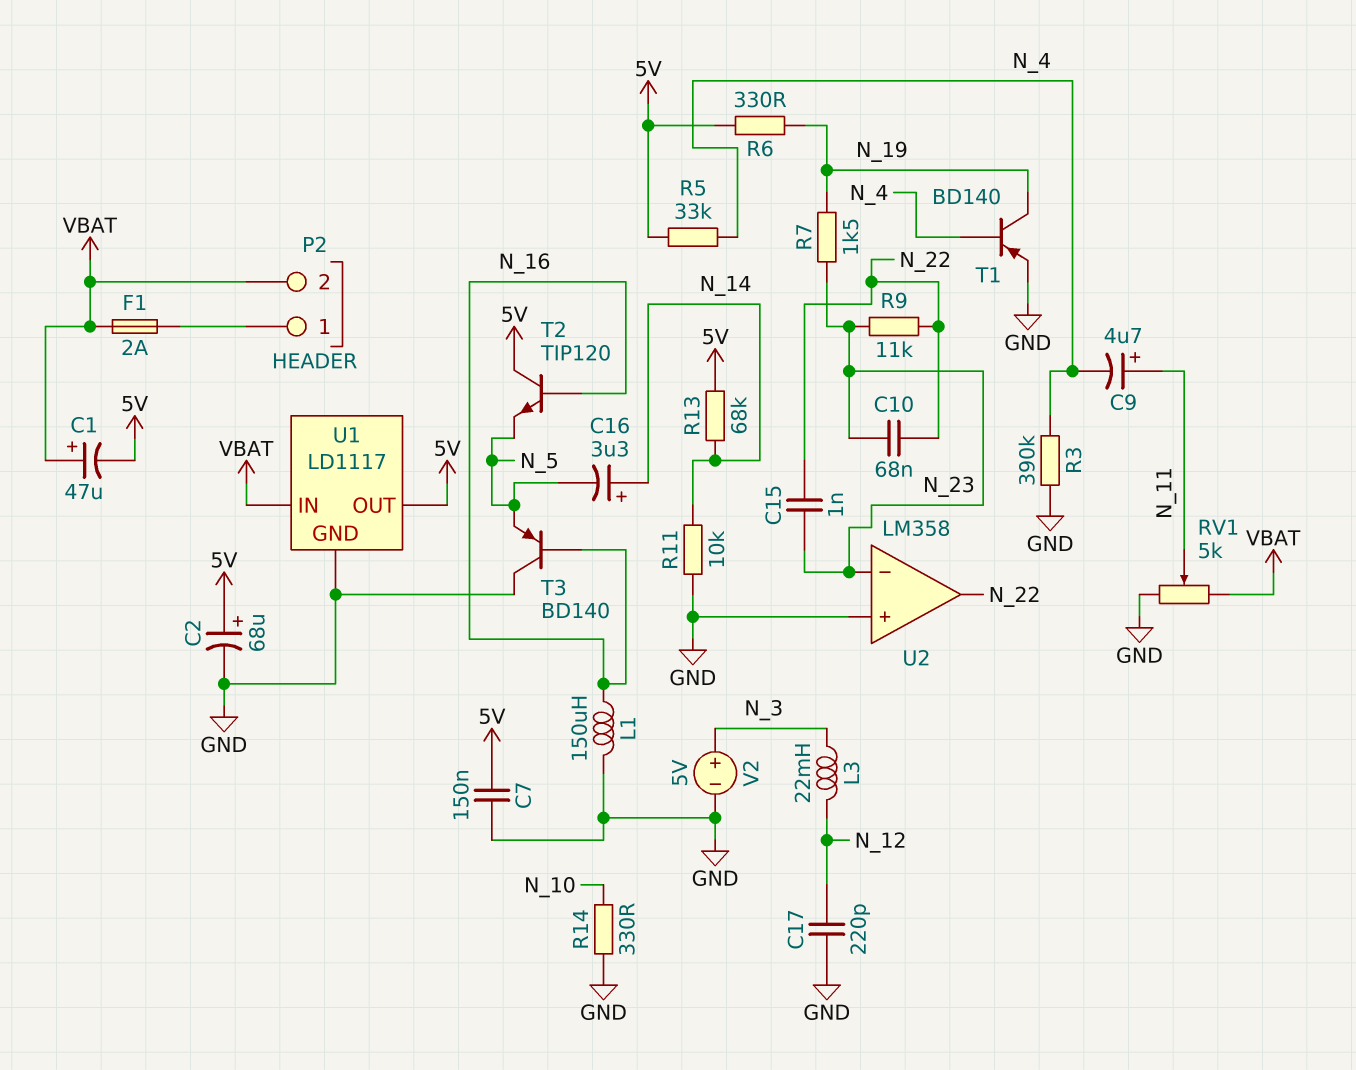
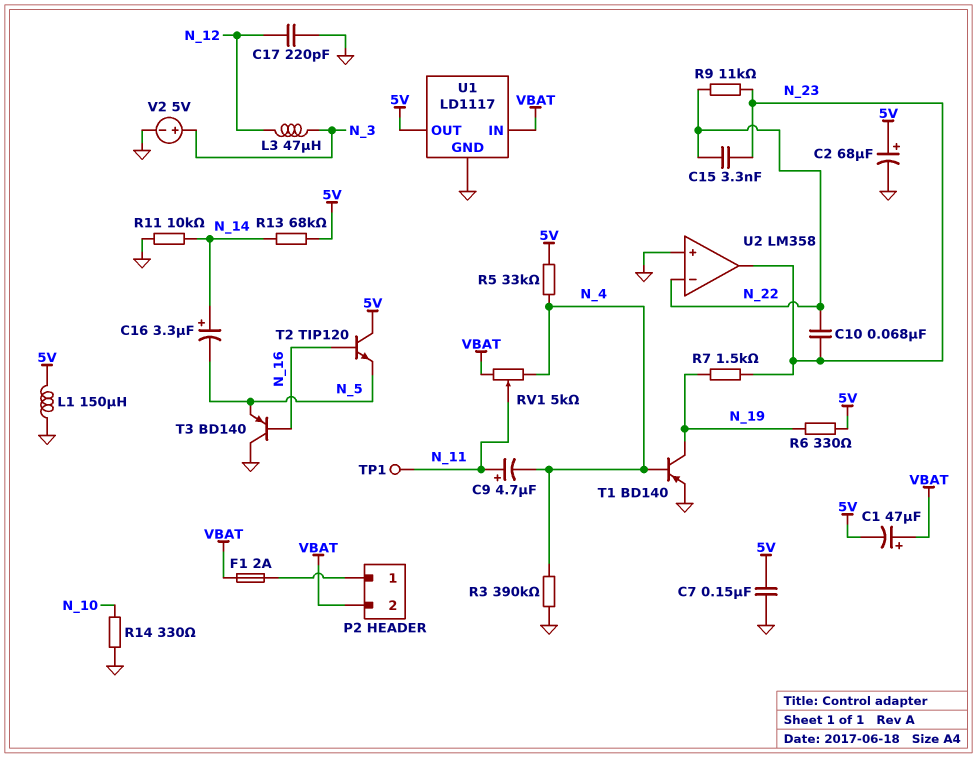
C15: 1nF (N_22, N_23) -> 3.3nF (N_22, N_23)
L1: 150uH (GND, N_16) -> 150uH (5V, GND)
L3: 22mH (N_3, N_12) -> 47uH (N_3, N_12)
RV1: 5k (GND, VBAT, wiper N_11) -> 5k (N_4, VBAT, wiper N_11)
TP1: none -> test point (N_11)
U2 pin in-: N_23 -> N_22
U2 pin out: N_22 -> N_23

